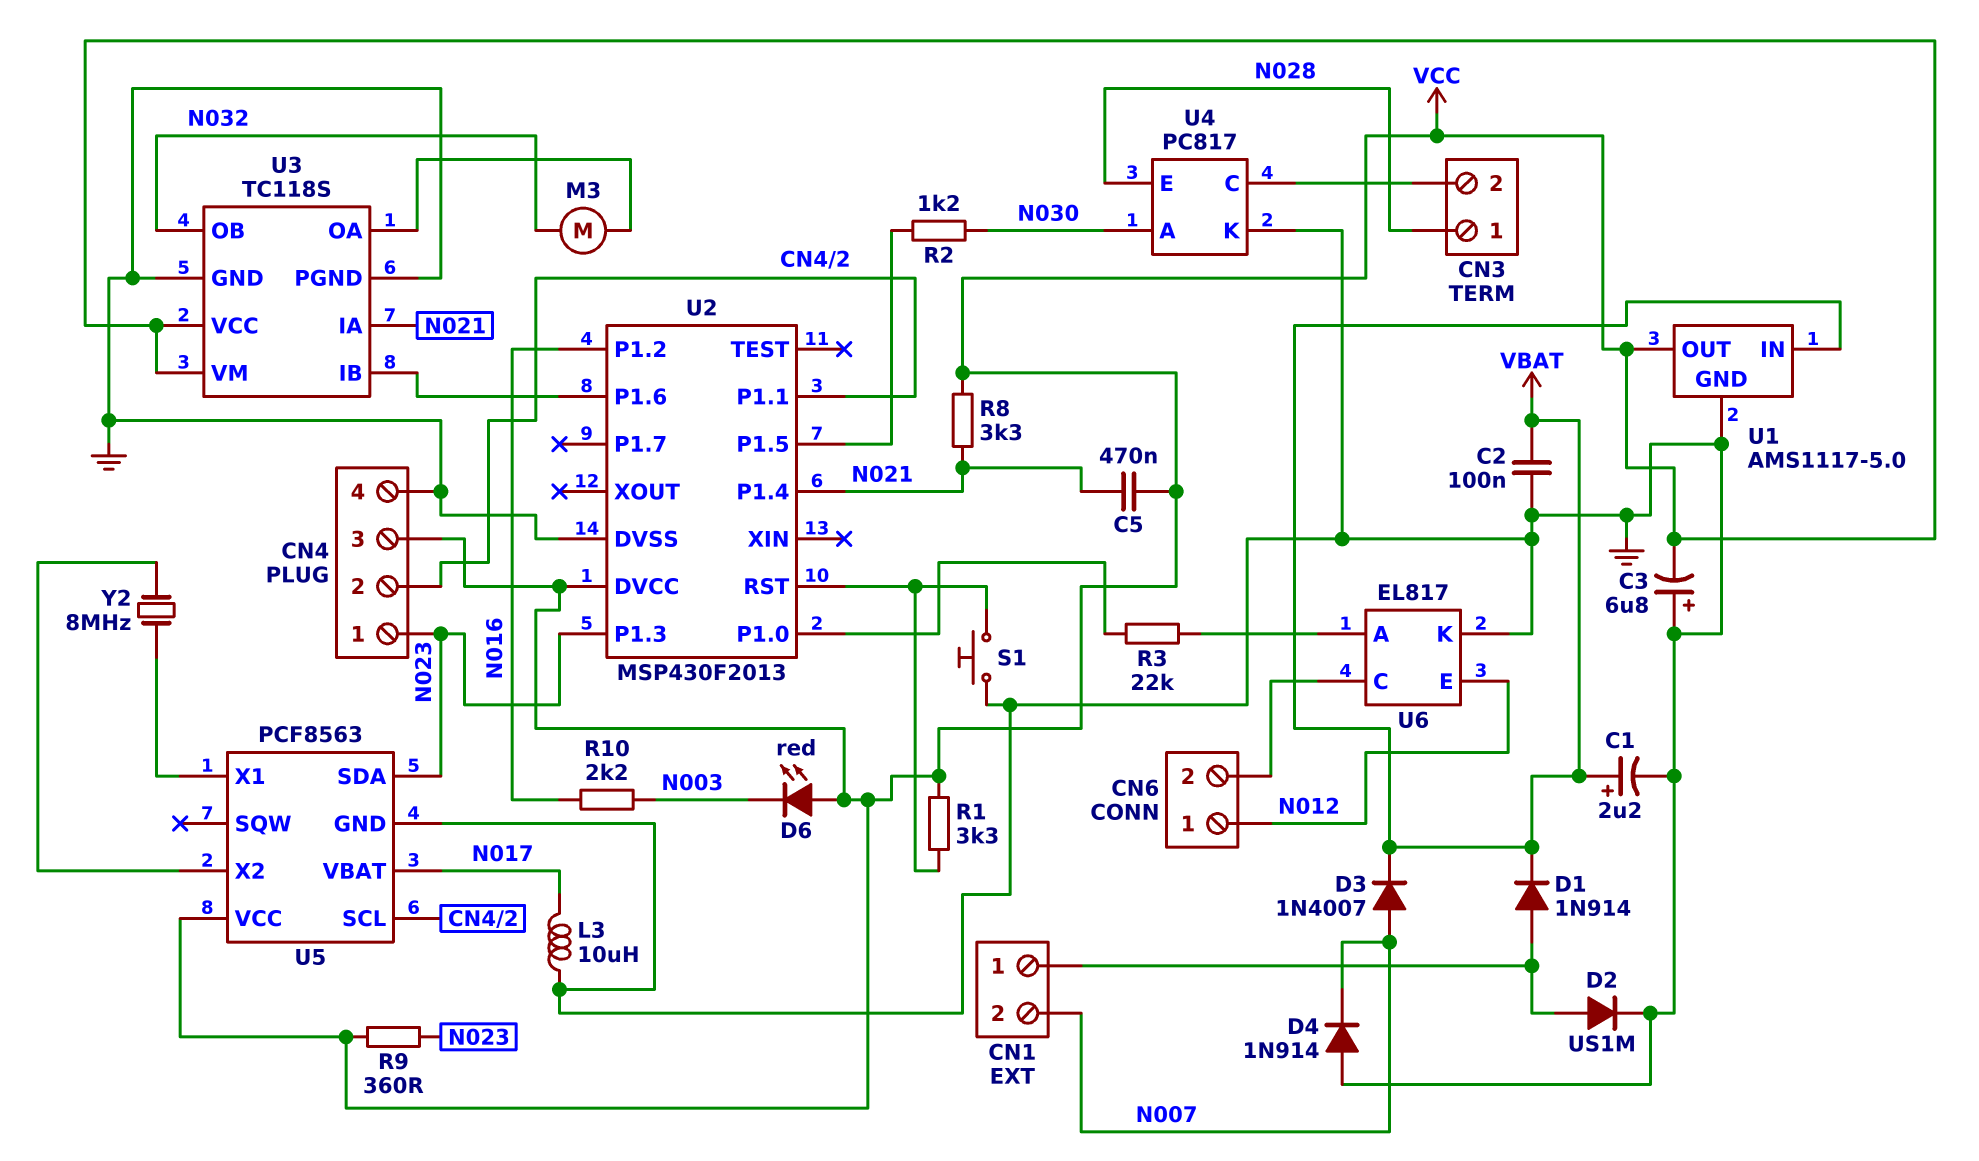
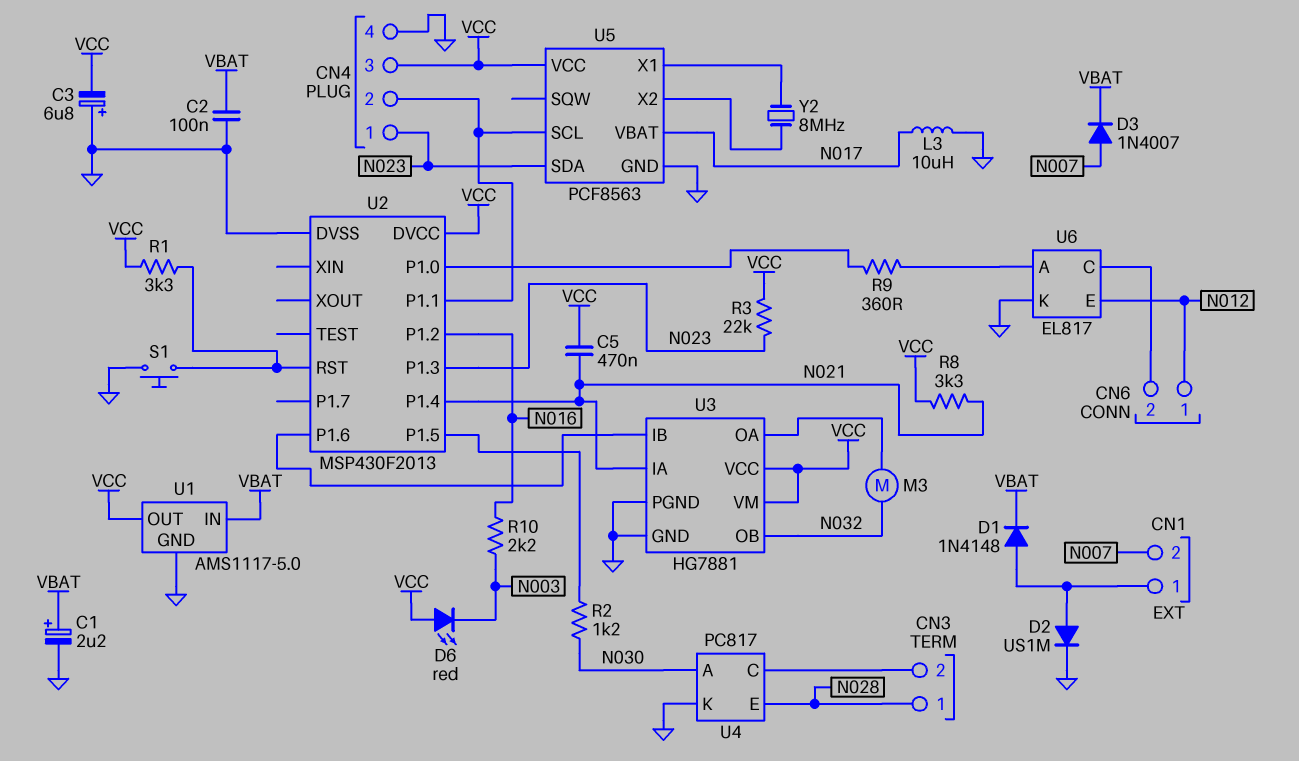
D1: diode 1N914 (A CN1/1, K VBAT) -> diode 1N4148 (A CN1/1, K VBAT)
D4: diode 1N914 (A GND, K N007) -> none
R3: 22k (U2/P1.0, U6/A) -> 22k (N023, VCC)
R9: 360 (N023, VCC) -> 360 (U2/P1.0, U6/A)
U3: TC118S -> HG7881

